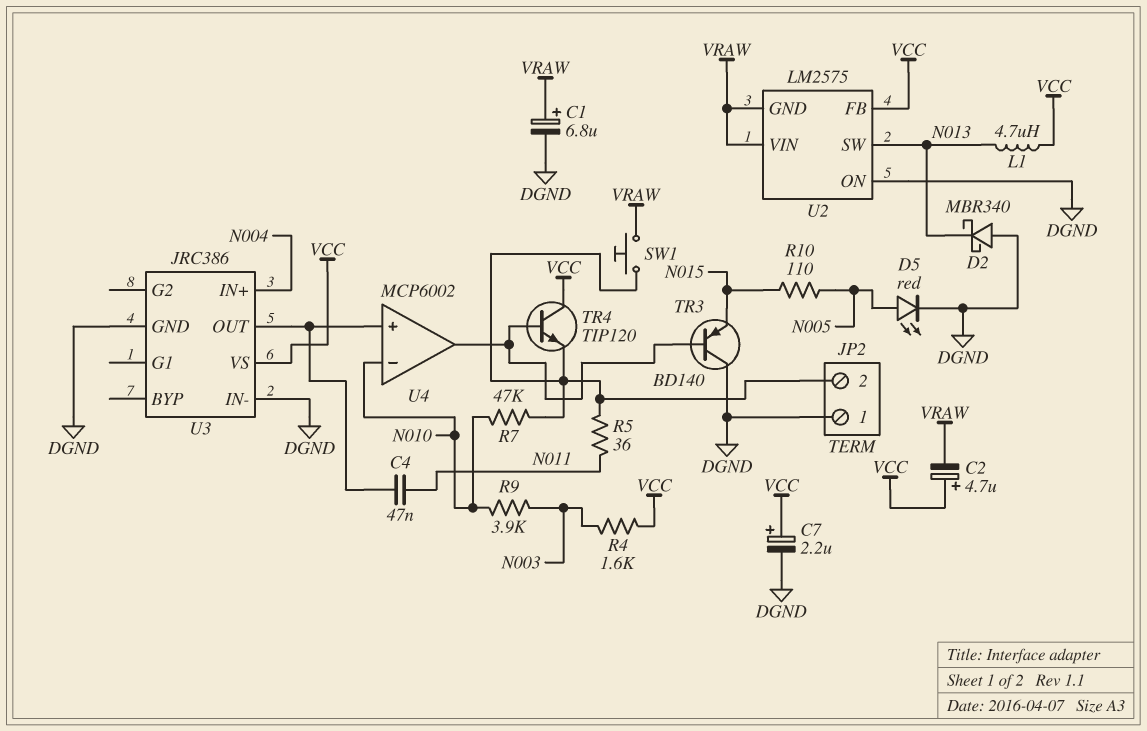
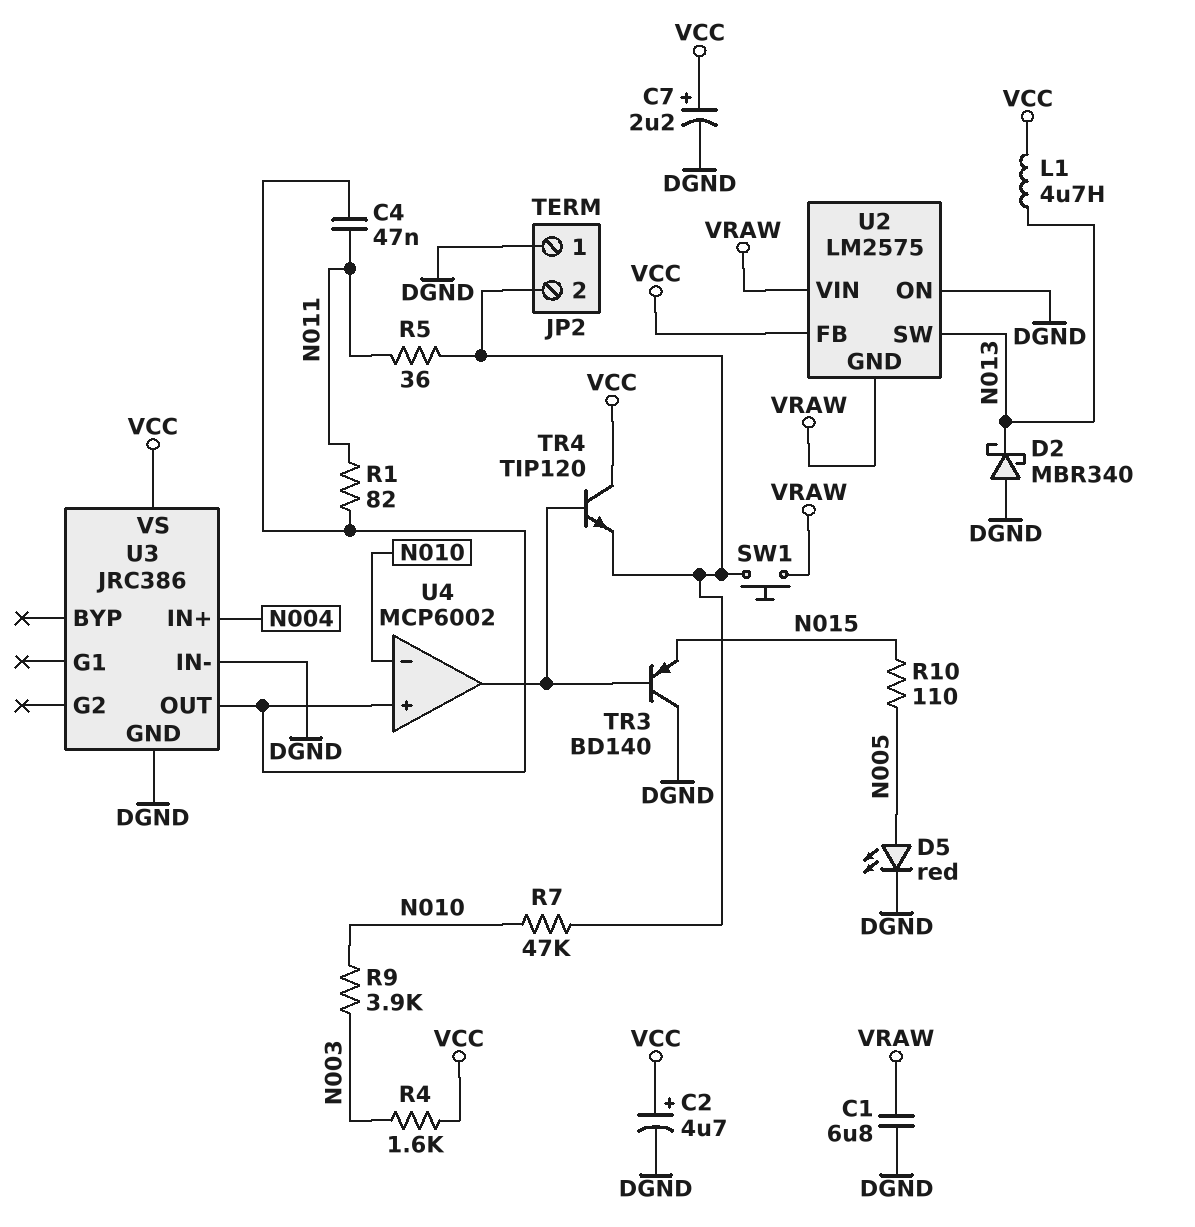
C1: 6.8uF (plus VRAW, minus DGND) -> 6.8uF (DGND, VRAW)
C2: 4.7uF (plus VCC, minus VRAW) -> 4.7uF (plus VCC, minus DGND)
R1: none -> 82 (N011, U3/OUT)

